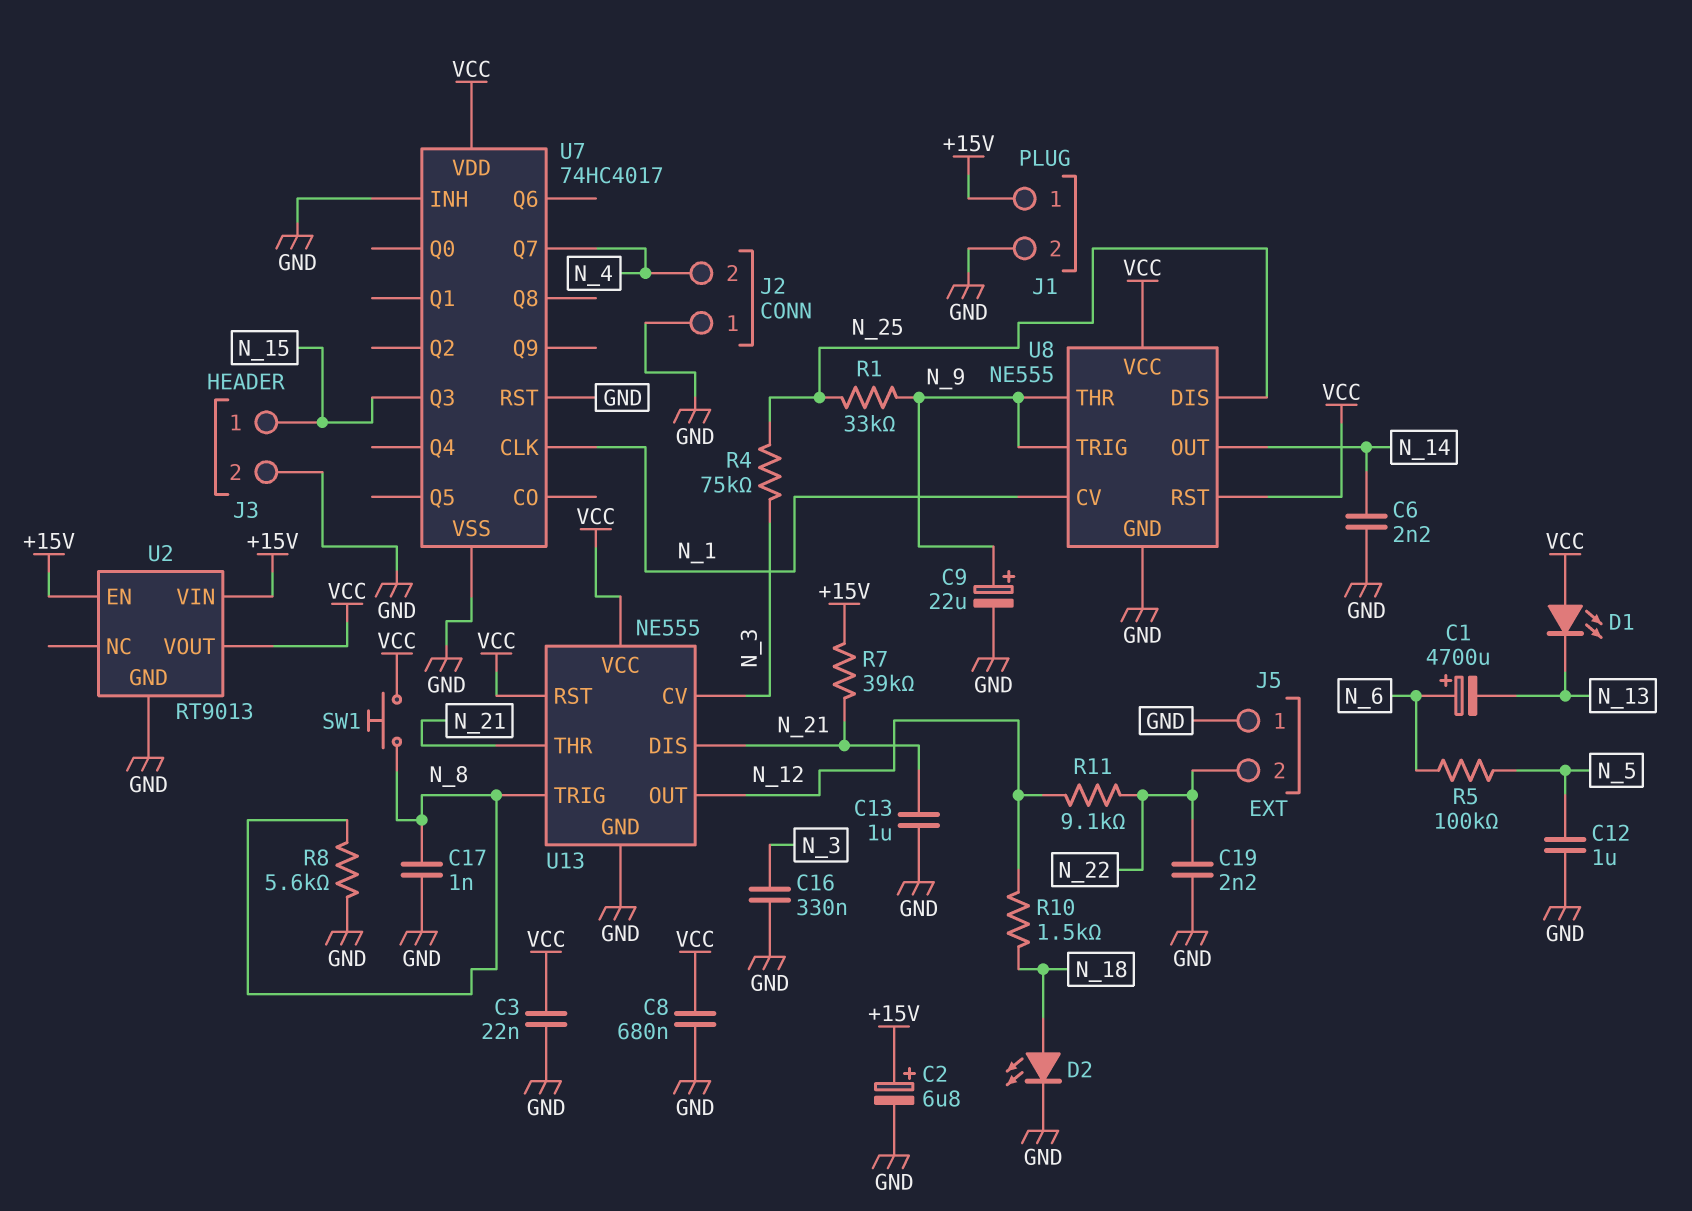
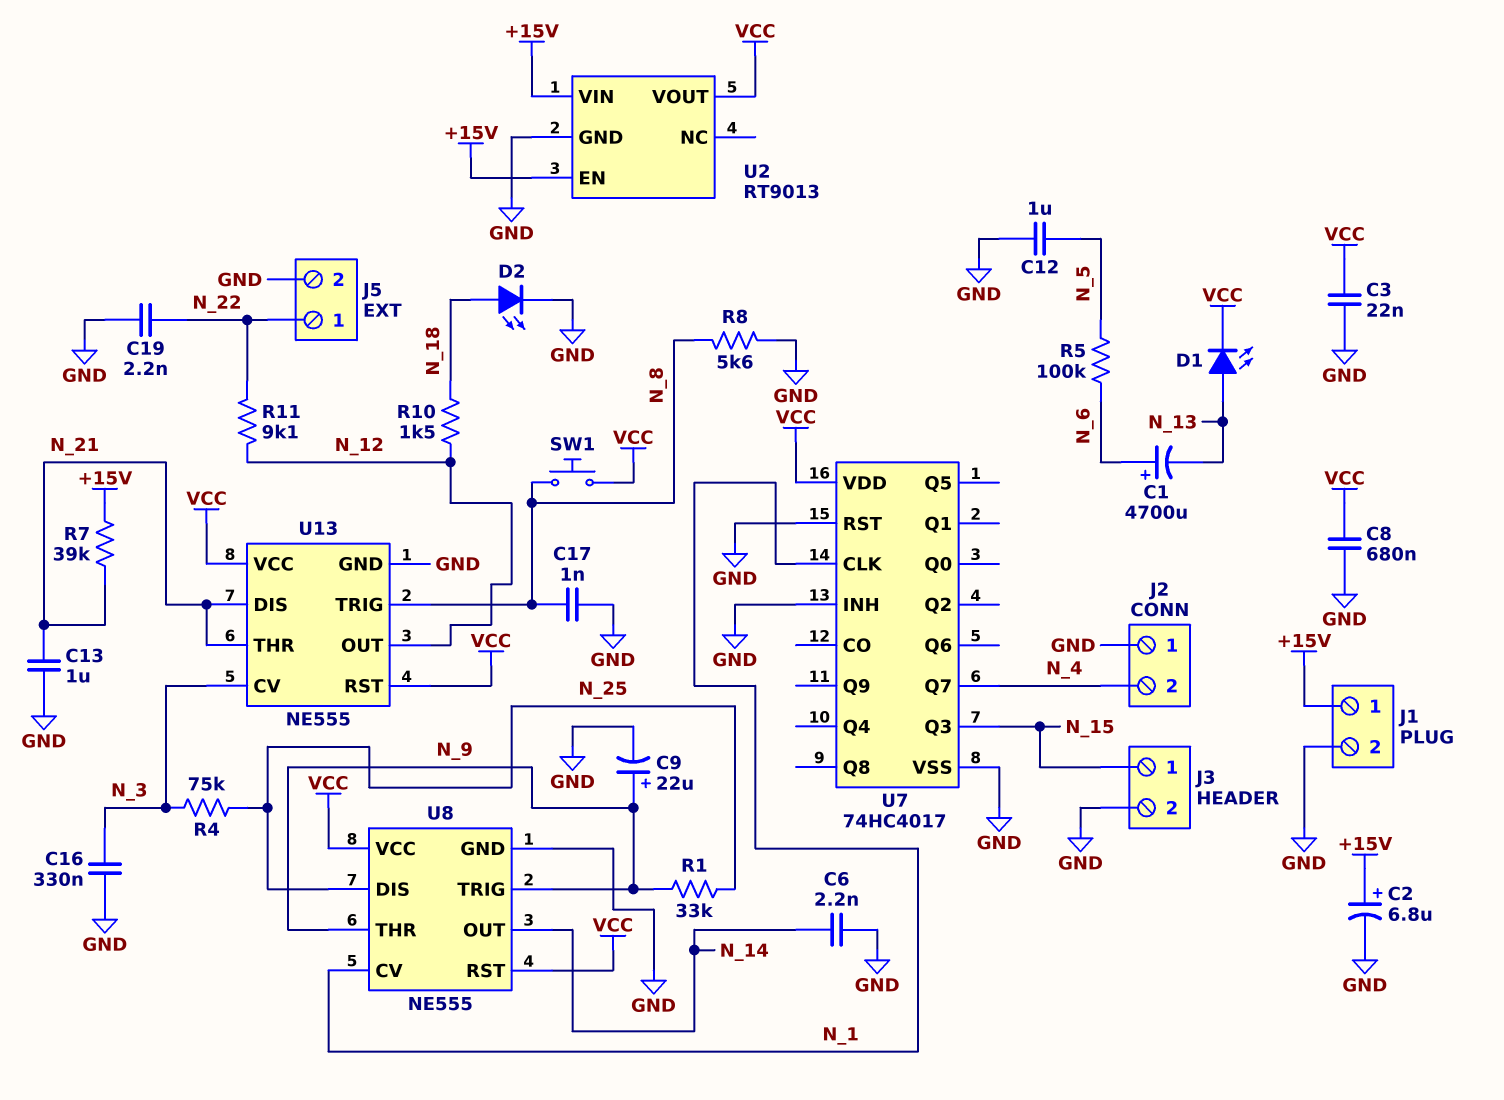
D1: LED (A VCC, K N_13) -> LED (A N_13, K VCC)
J5 pin 1: GND -> N_22
J5 pin 2: N_22 -> GND

